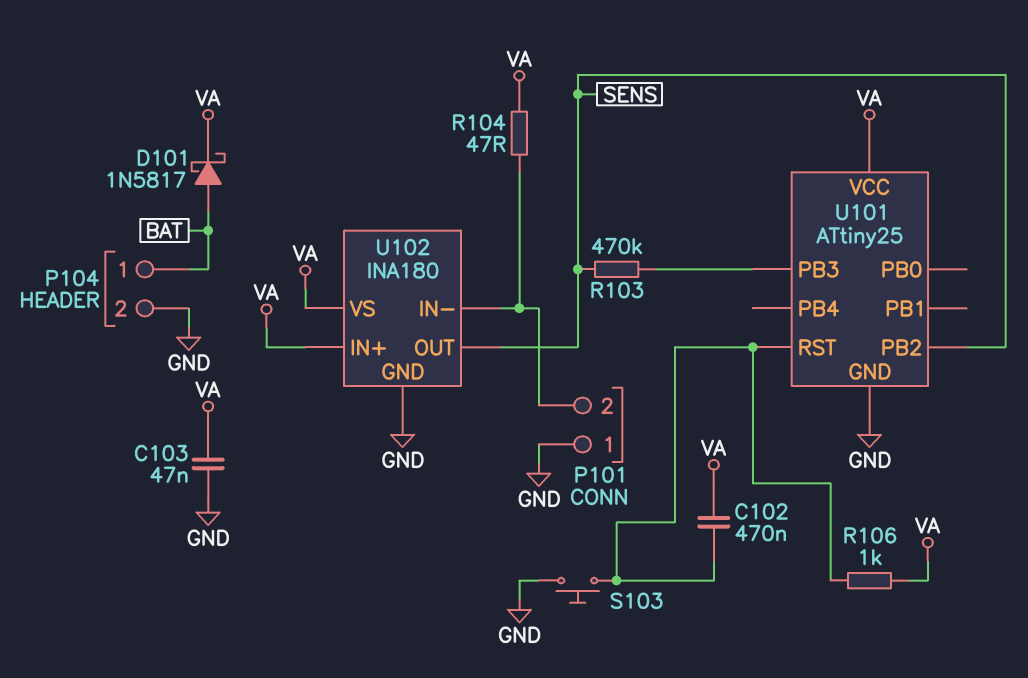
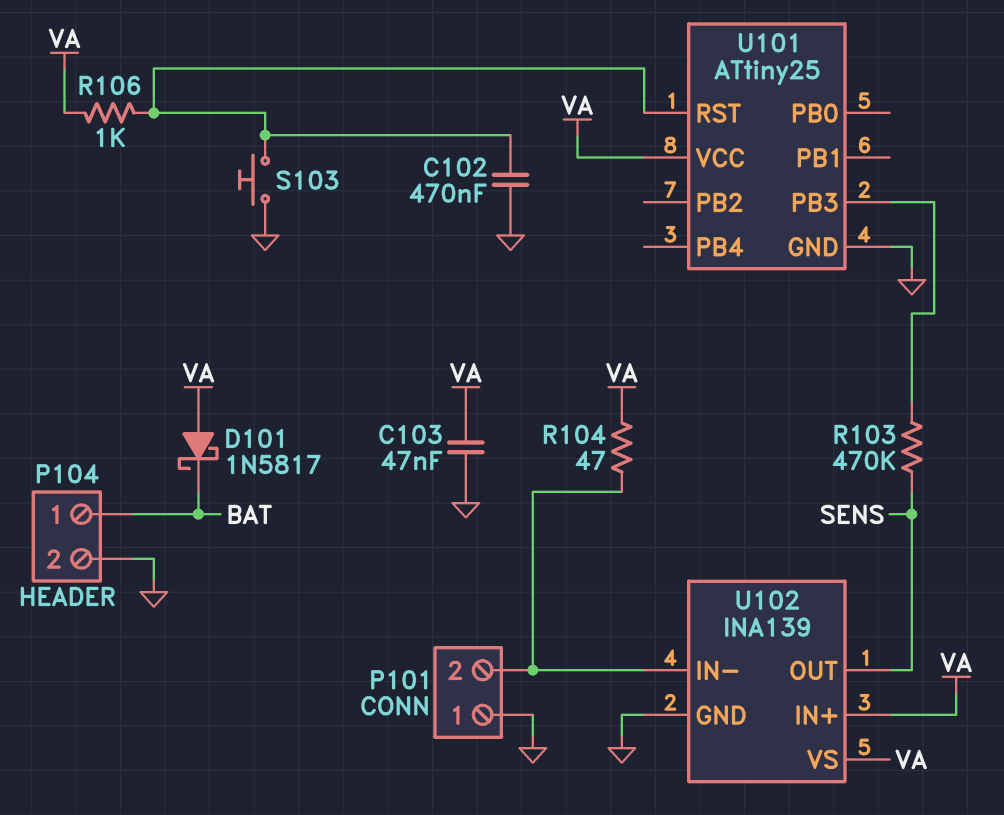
C102: 470nF (U101/RST, VA) -> 470nF (GND, U101/RST)
D101: schottky 1N5817 (A BAT, K VA) -> schottky 1N5817 (A VA, K BAT)
U101 pin PB2: SENS -> none
U102: INA180 -> INA139

